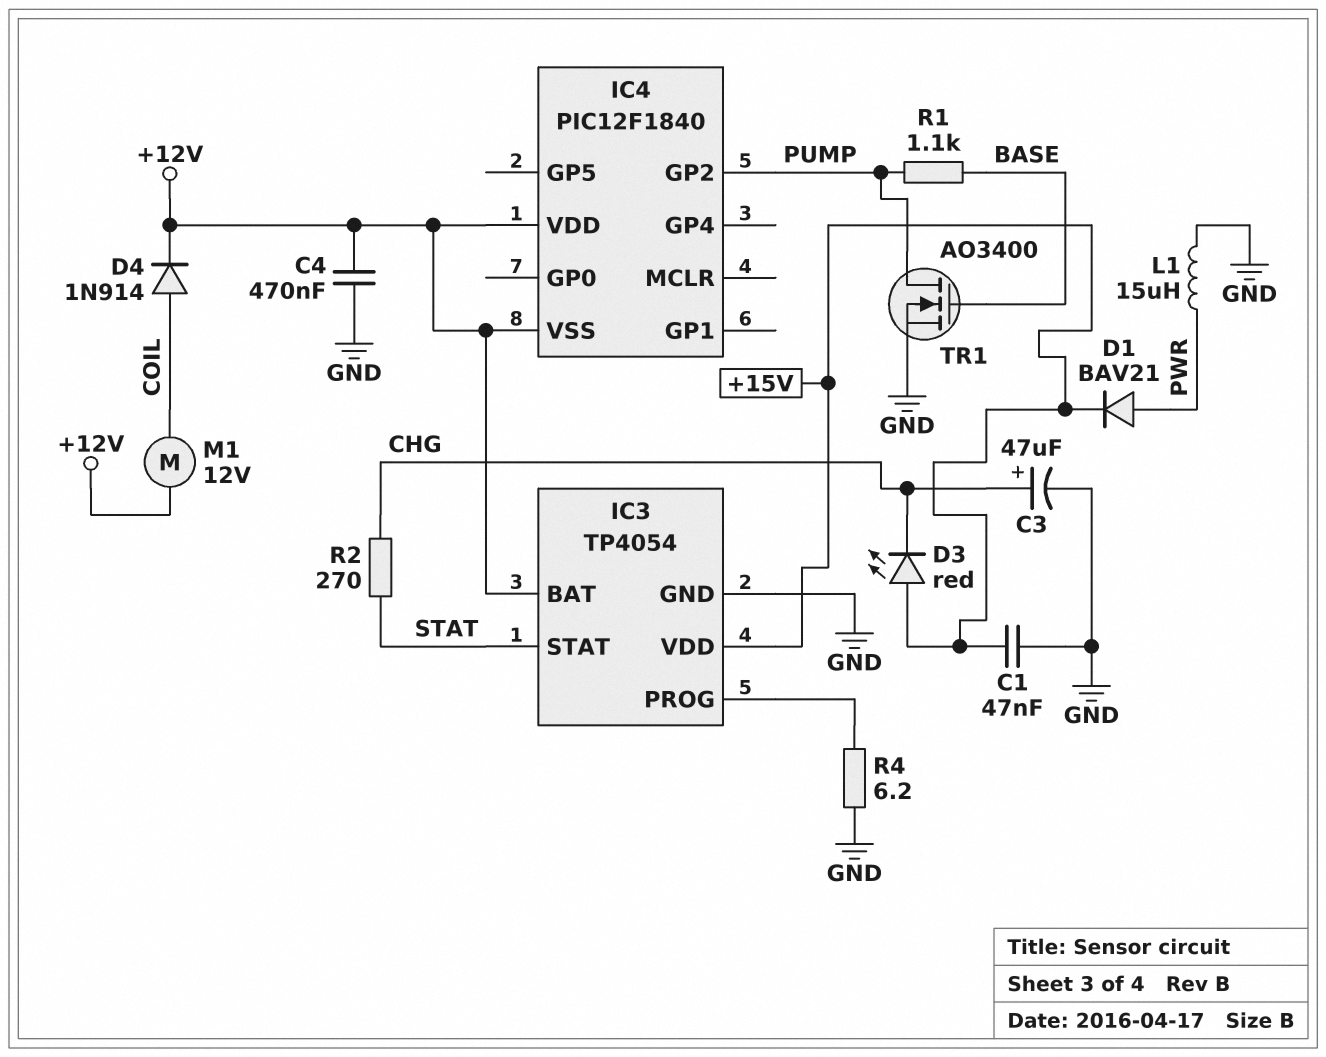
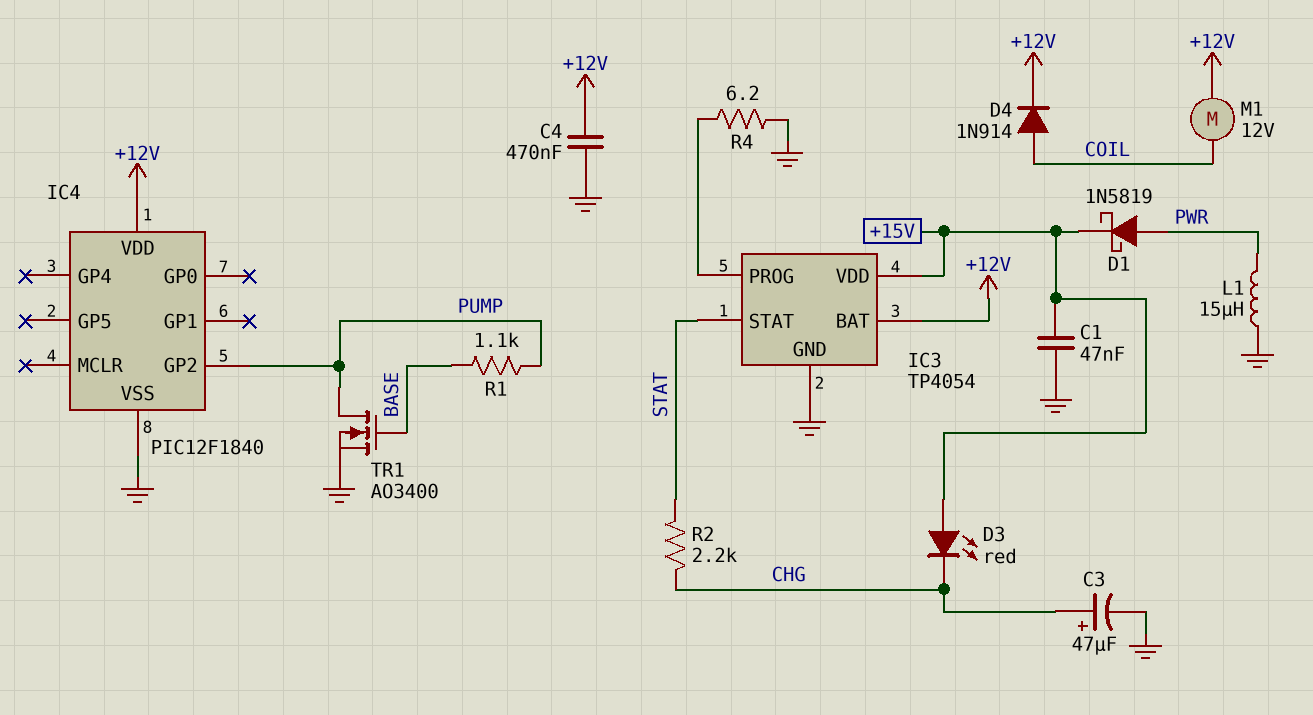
D1: diode BAV21 (A PWR, K +15V) -> schottky 1N5819 (A PWR, K +15V)
IC4 pin VSS: +12V -> GND
R2: 270 (CHG, STAT) -> 2.2k (CHG, STAT)

